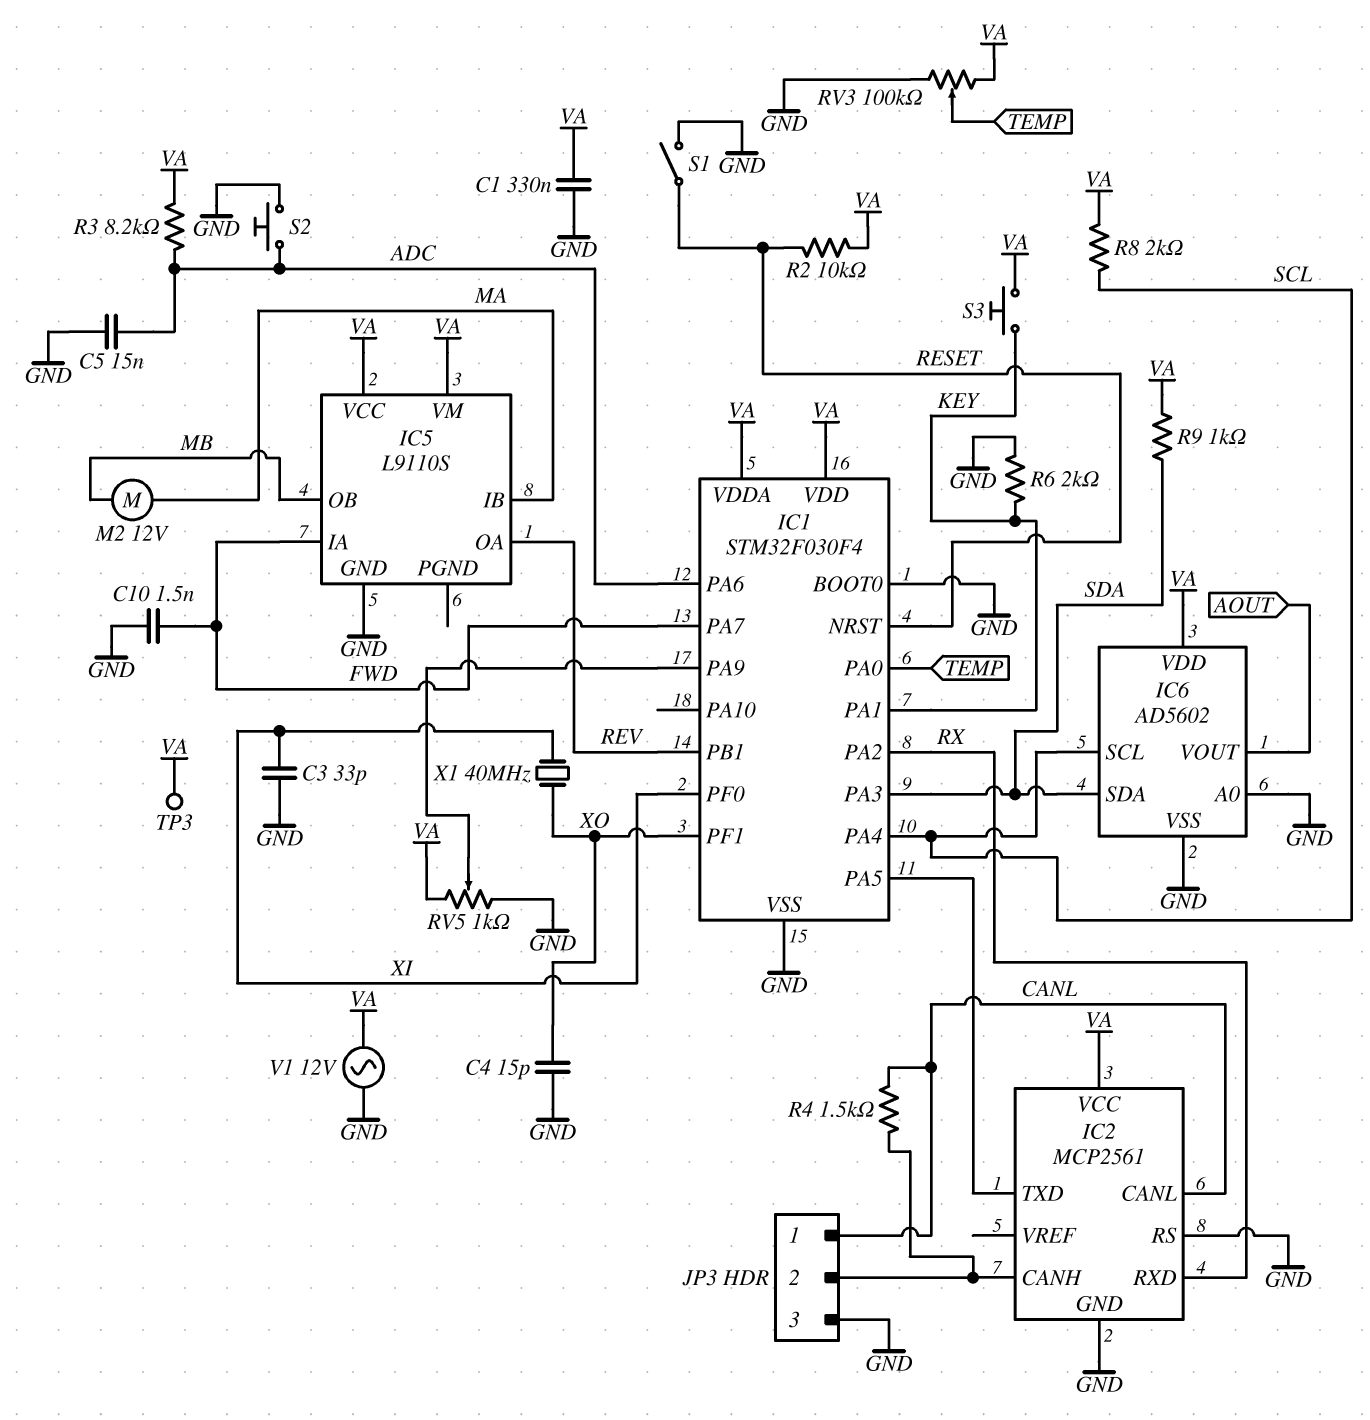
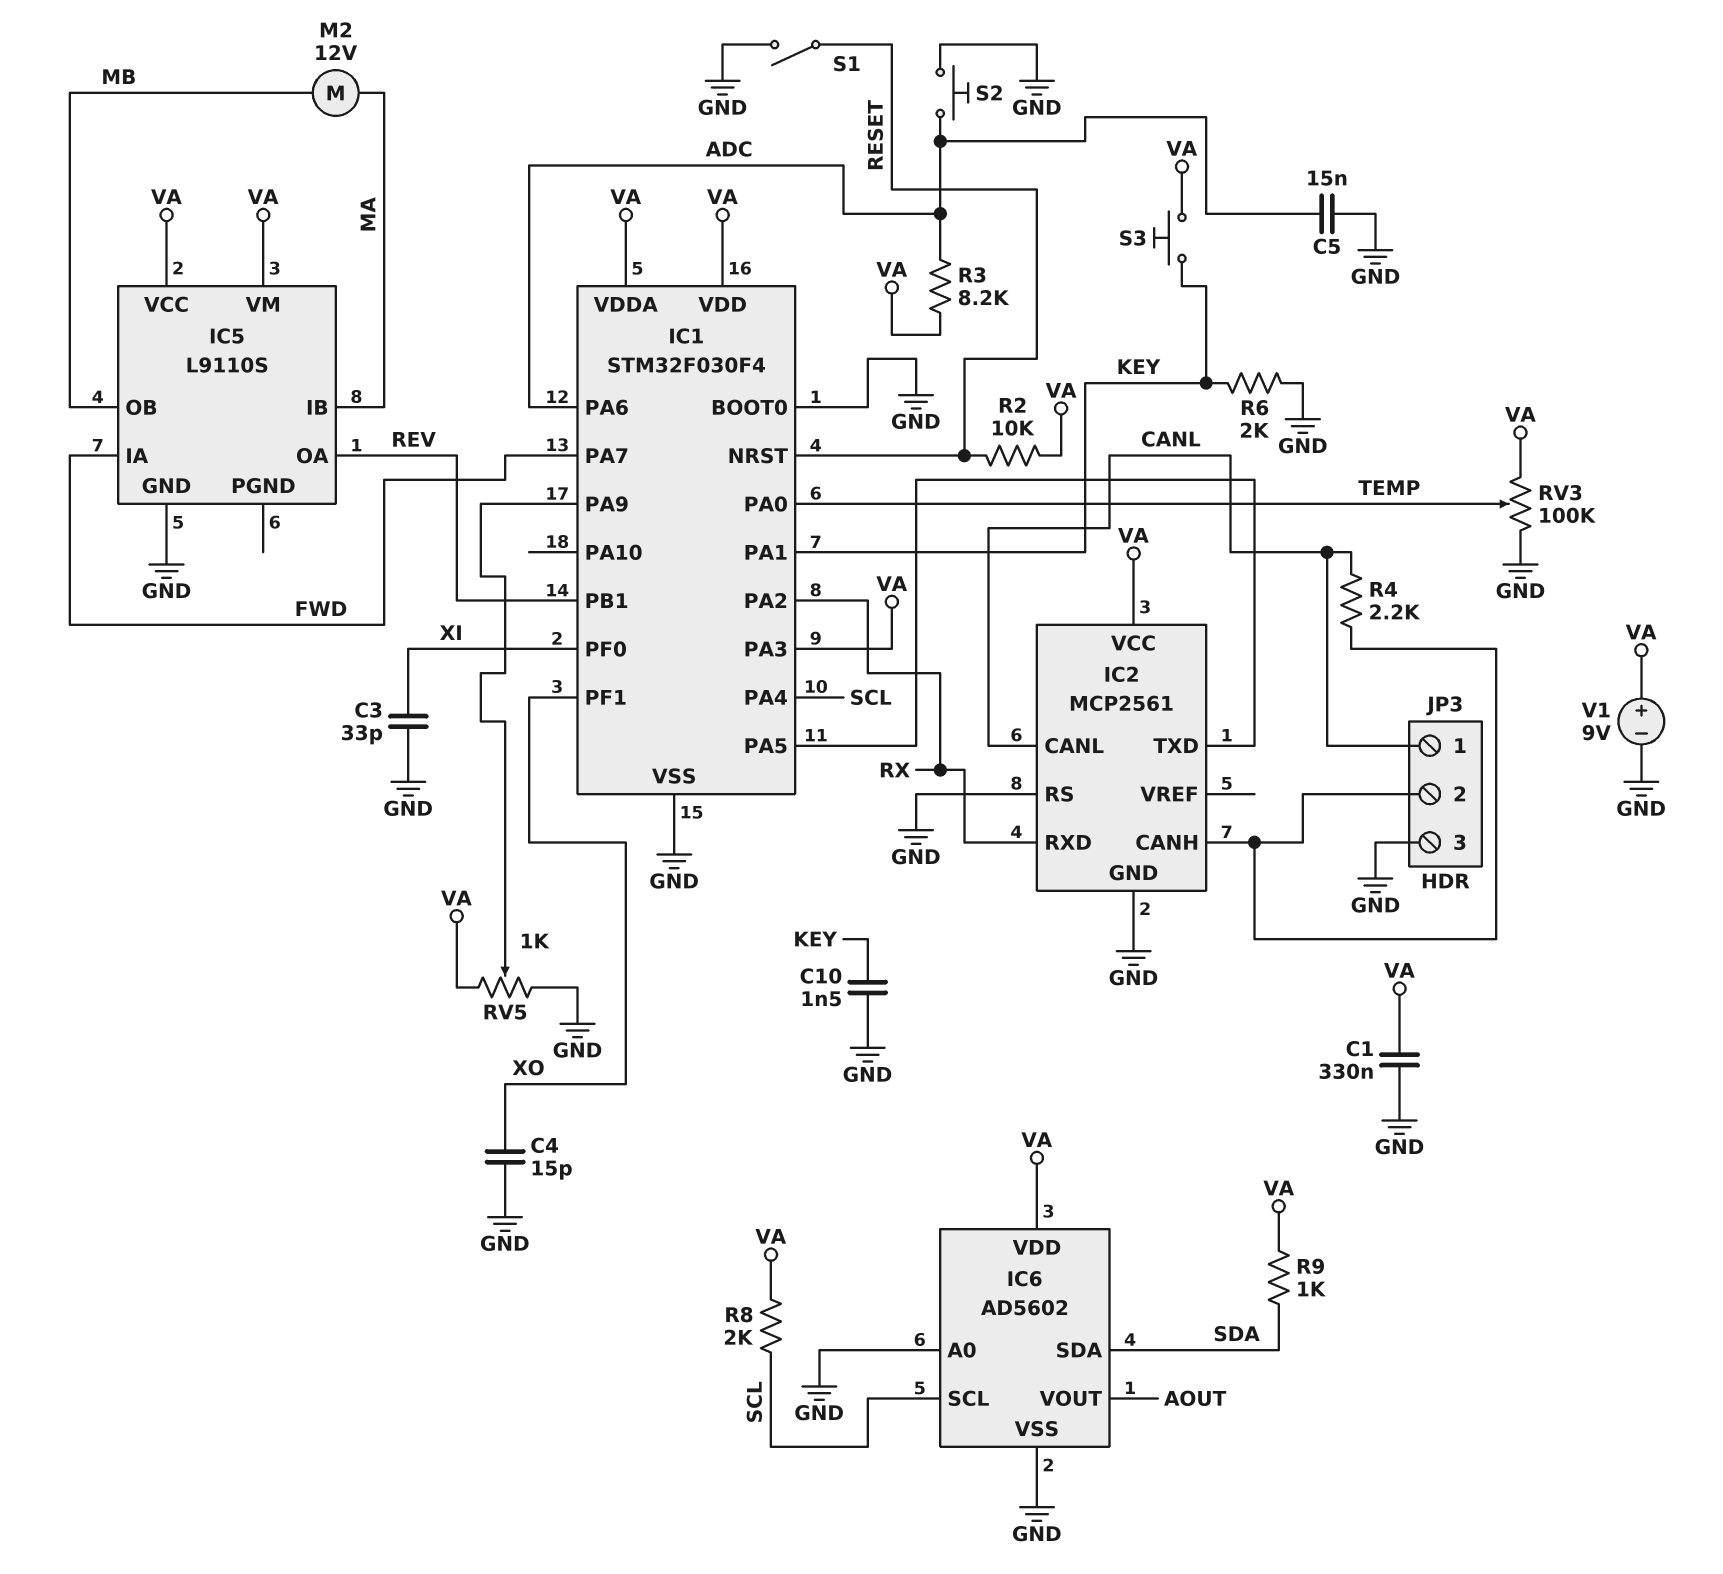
C10: 1.5nF (FWD, GND) -> 1.5nF (GND, KEY)
IC1 pin PA3: SDA -> VA
R4: 1.5k (CANL, IC2/CANH) -> 2.2k (CANL, IC2/CANH)
TP3: test point (VA) -> none
V1: AC 12V (GND, VA) -> 9V (plus VA, minus GND)
X1: 40MHz (XI, XO) -> none

